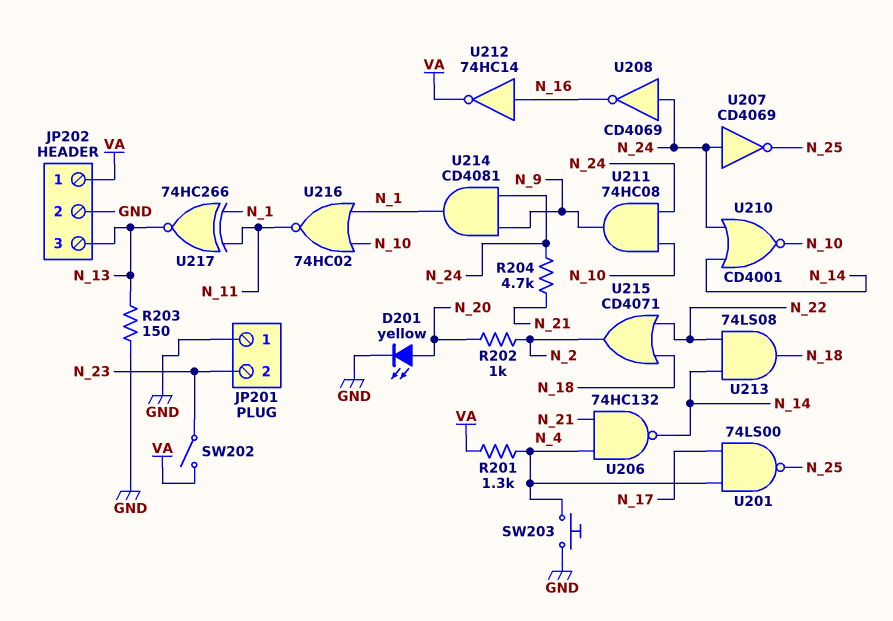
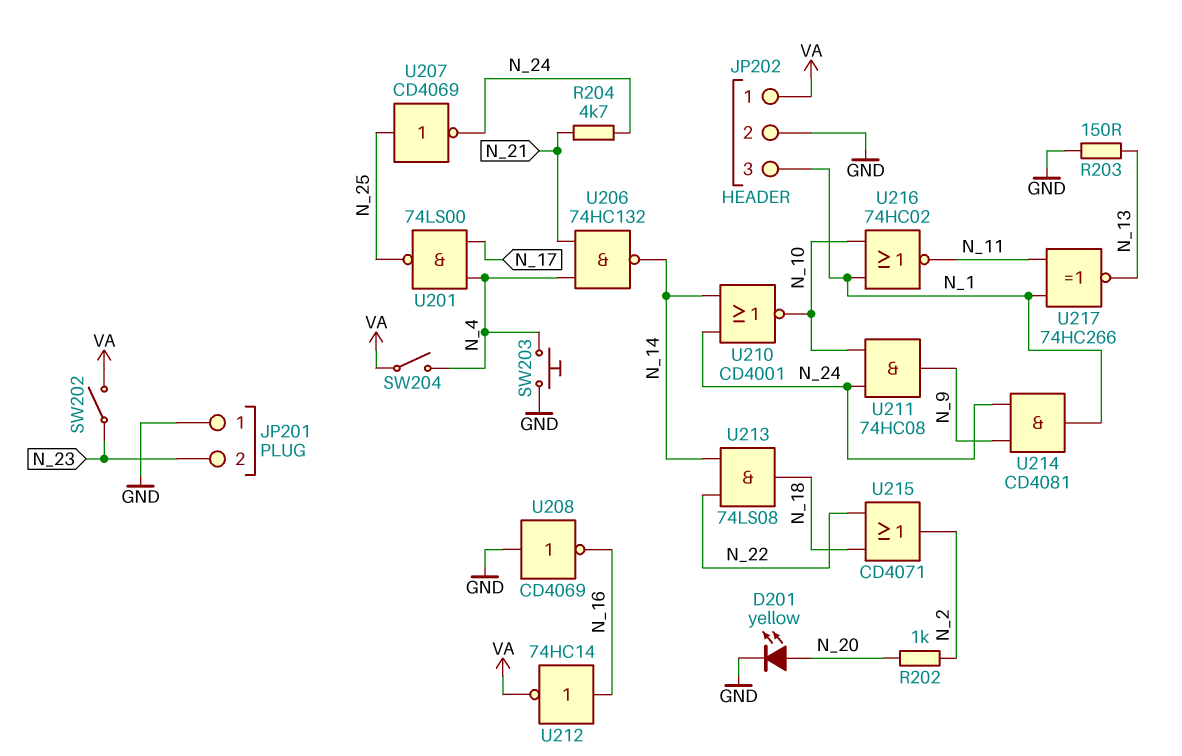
JP202 pin 3: N_13 -> N_1
R201: 1.3k (N_4, VA) -> none
SW204: none -> switch (N_4, VA)
U207: NOT CD4069 (in N_24, out N_25) -> NOT CD4069 (in N_25, out N_24)
U208: NOT CD4069 (in N_24, out N_16) -> NOT CD4069 (in GND, out N_16)

